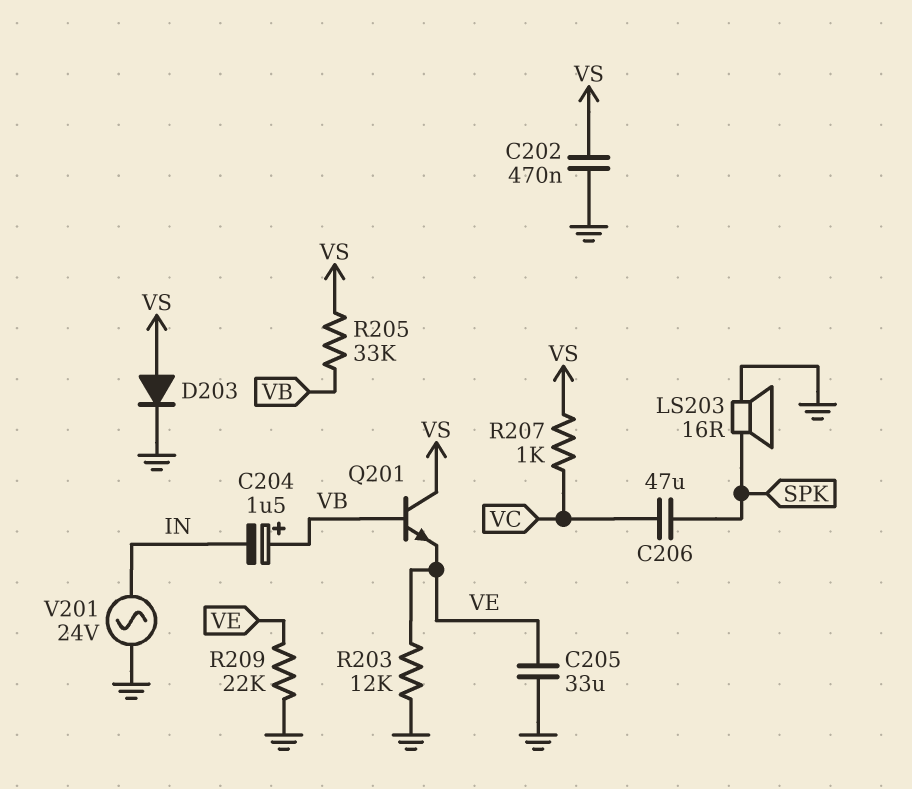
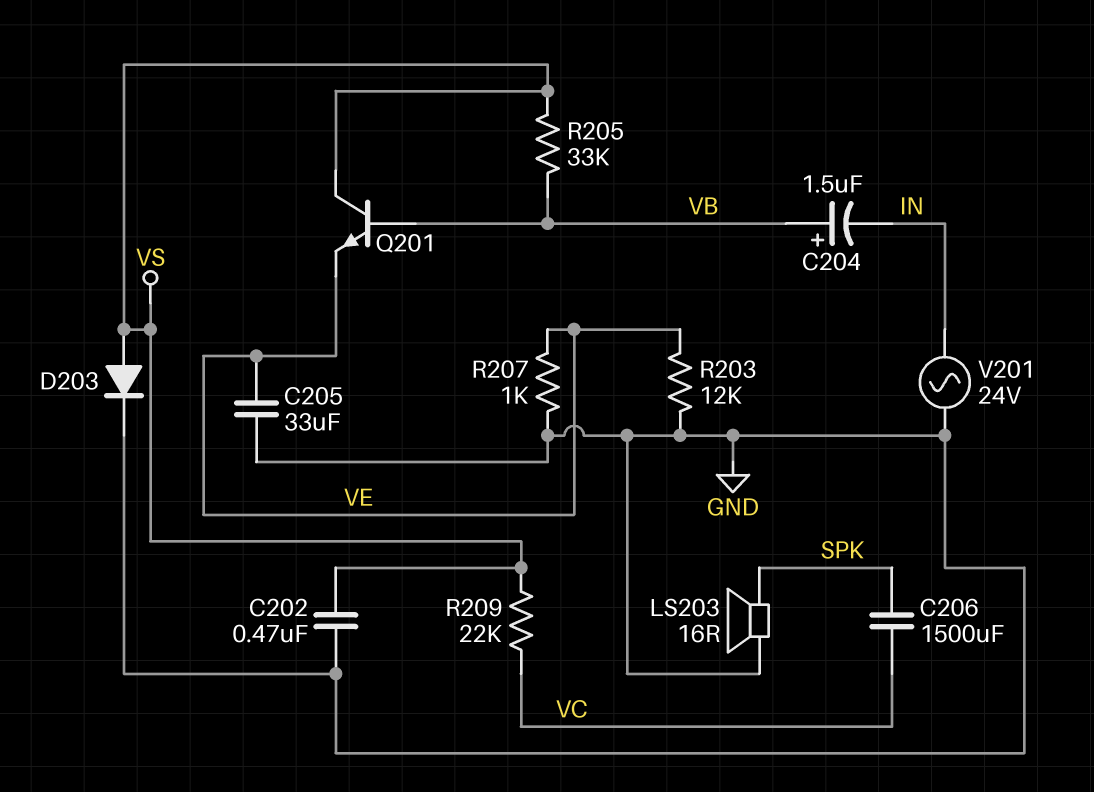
C206: 47uF (SPK, VC) -> 1500uF (SPK, VC)
R207: 1k (VC, VS) -> 1k (GND, VE)
R209: 22k (GND, VE) -> 22k (VC, VS)

